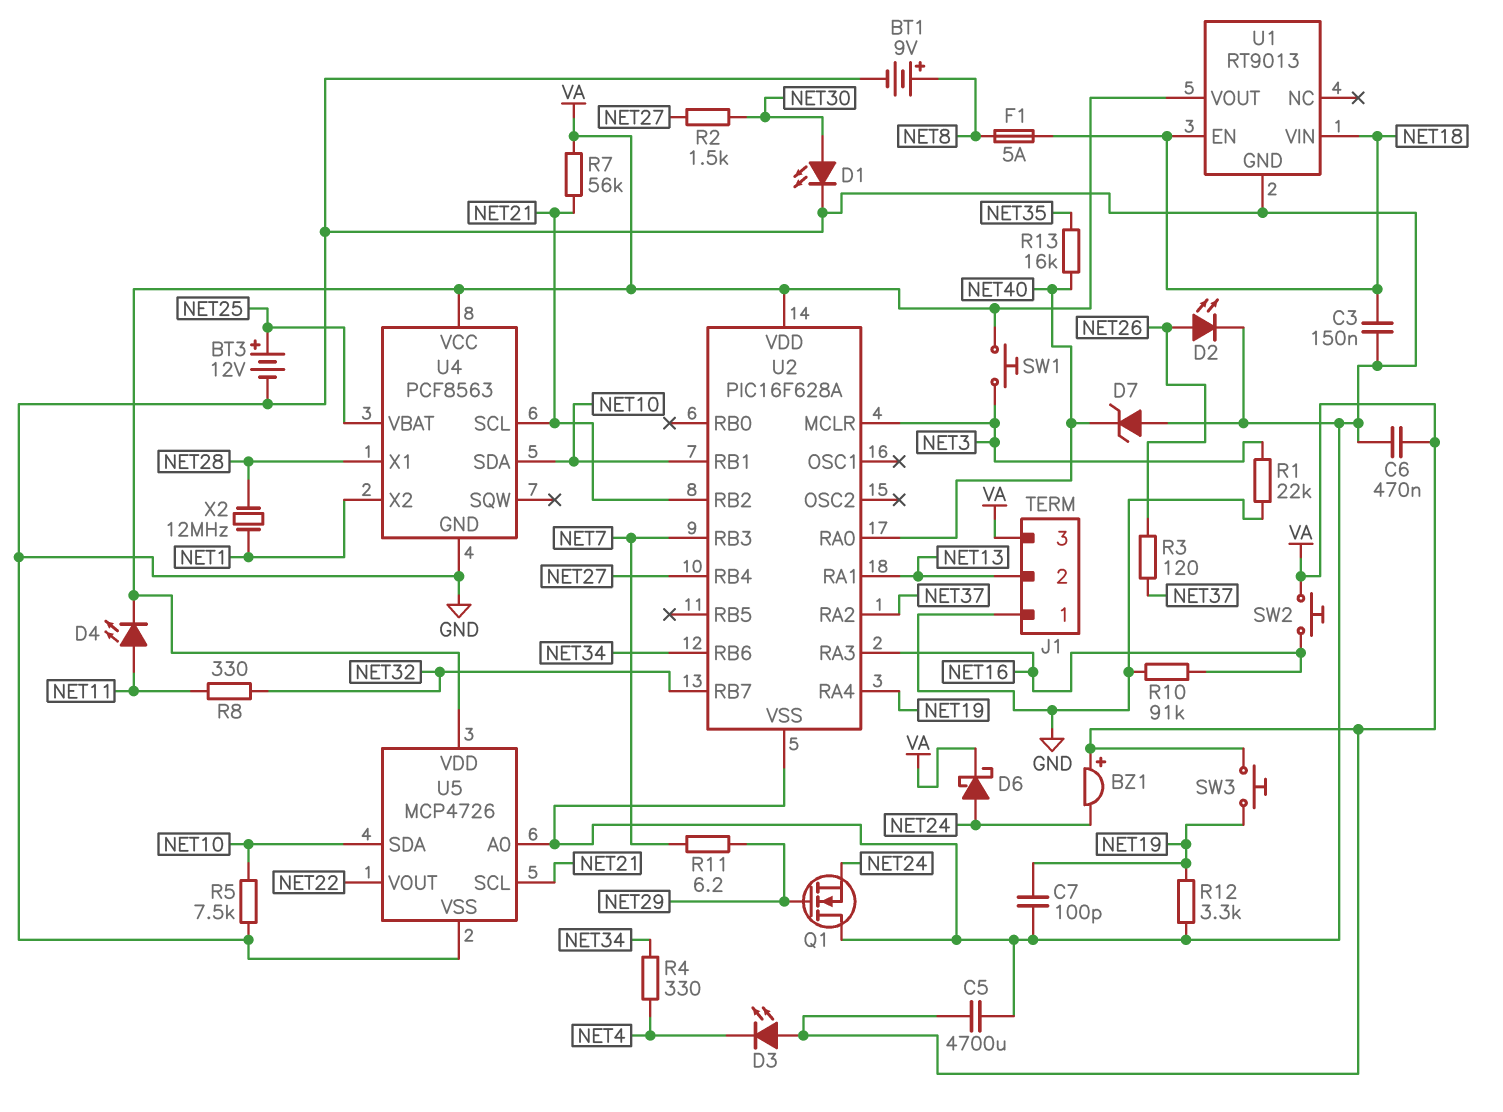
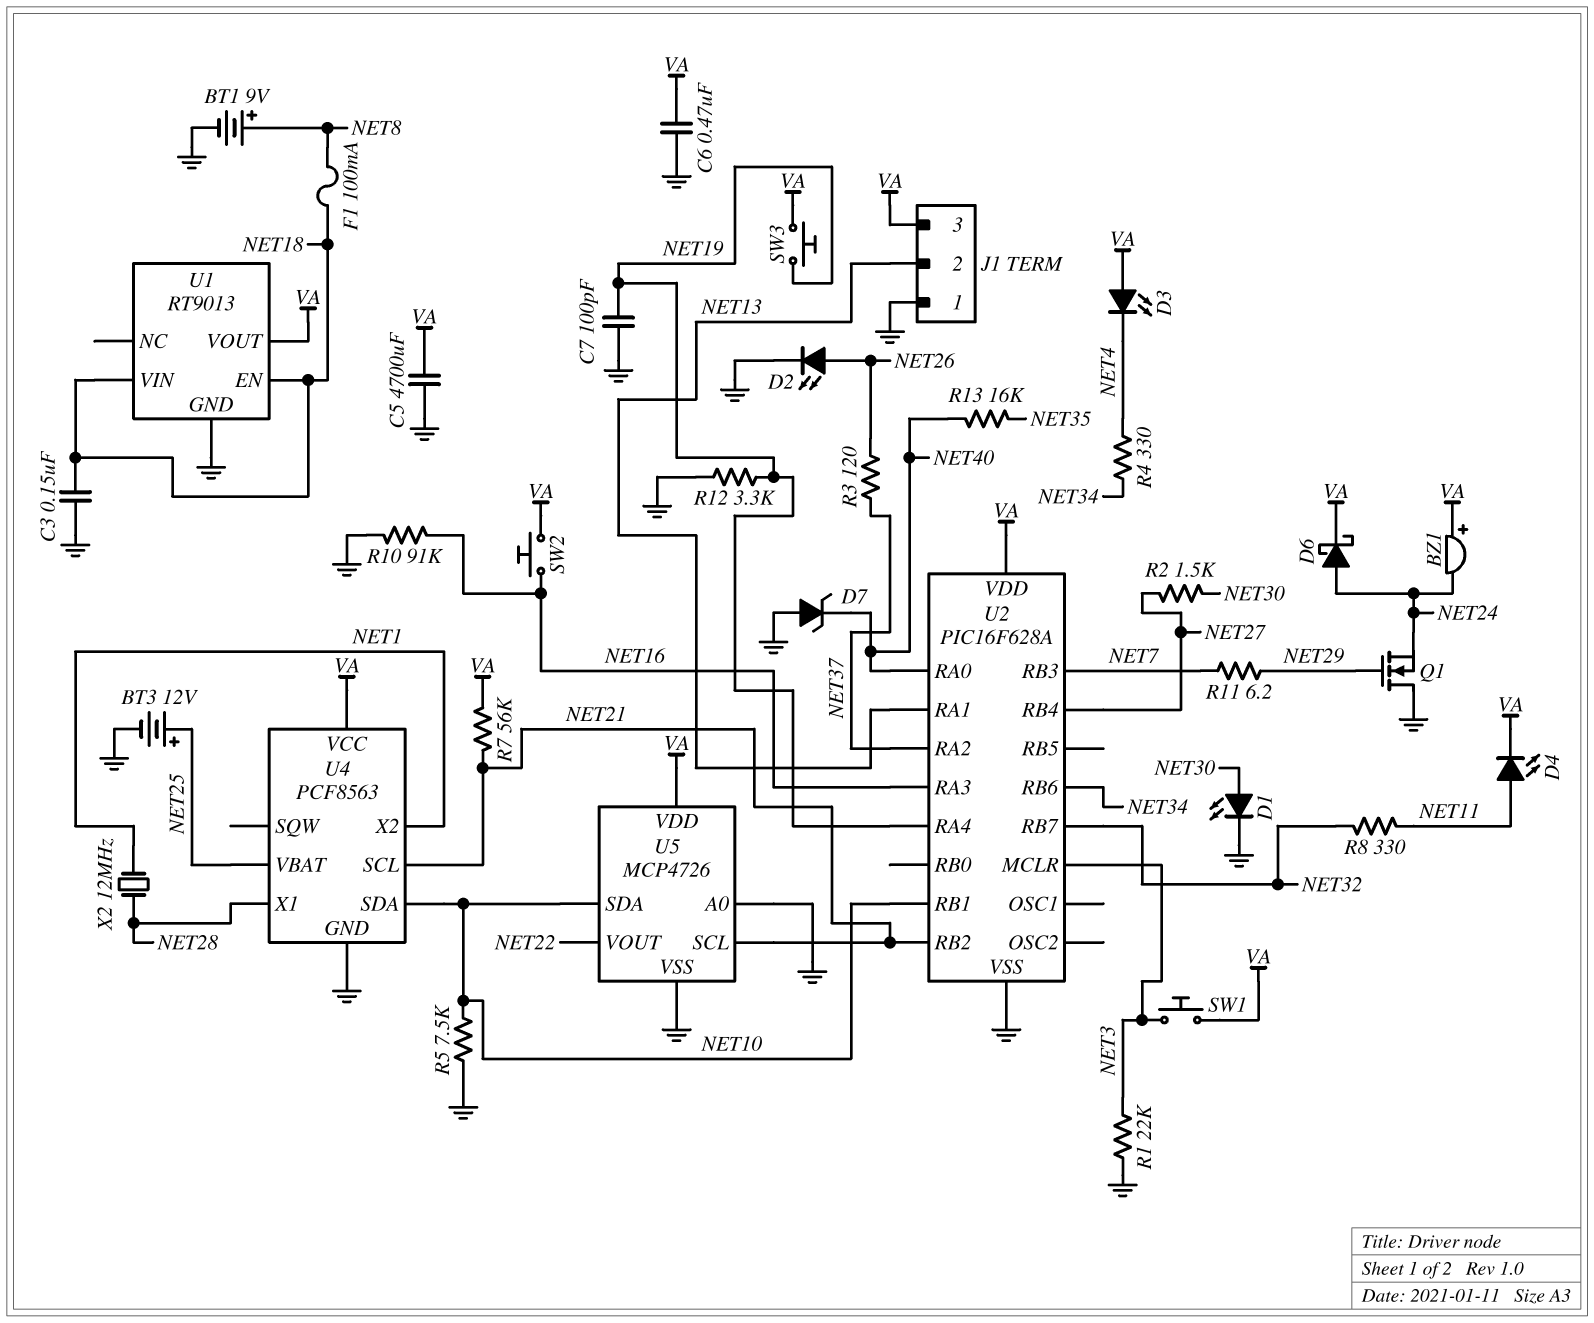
F1: 5A (NET8, NET18) -> 100mA (NET8, NET18)

